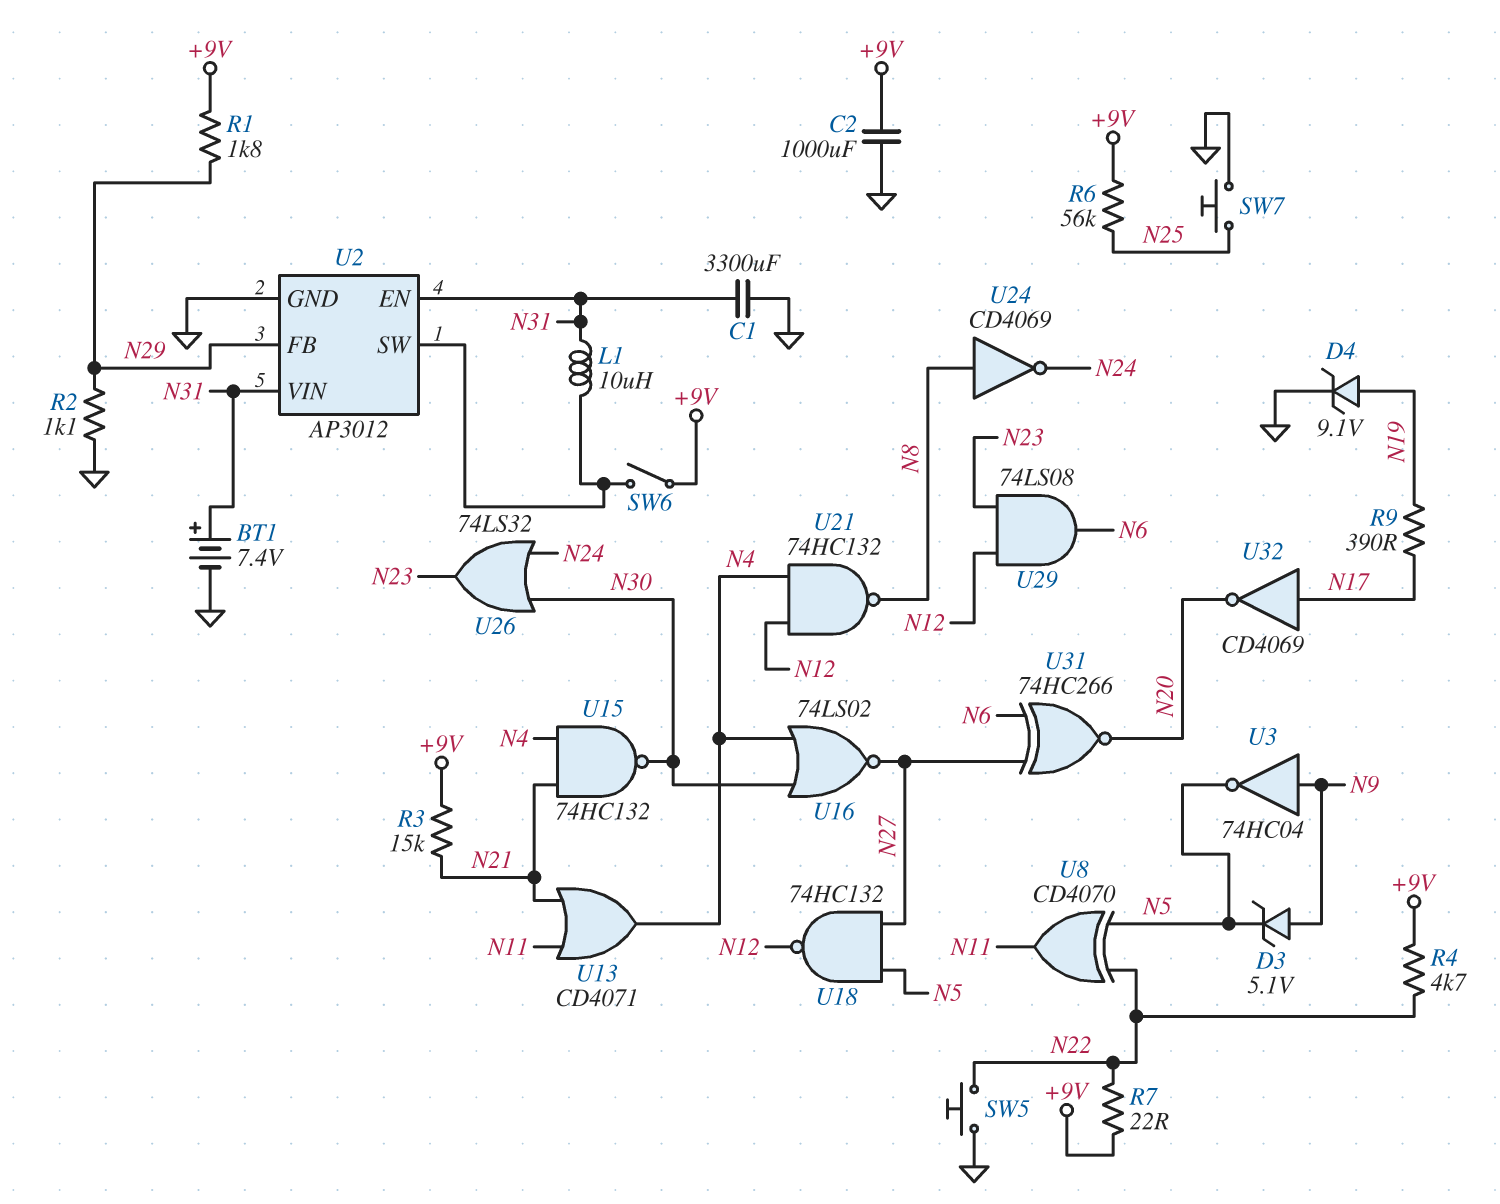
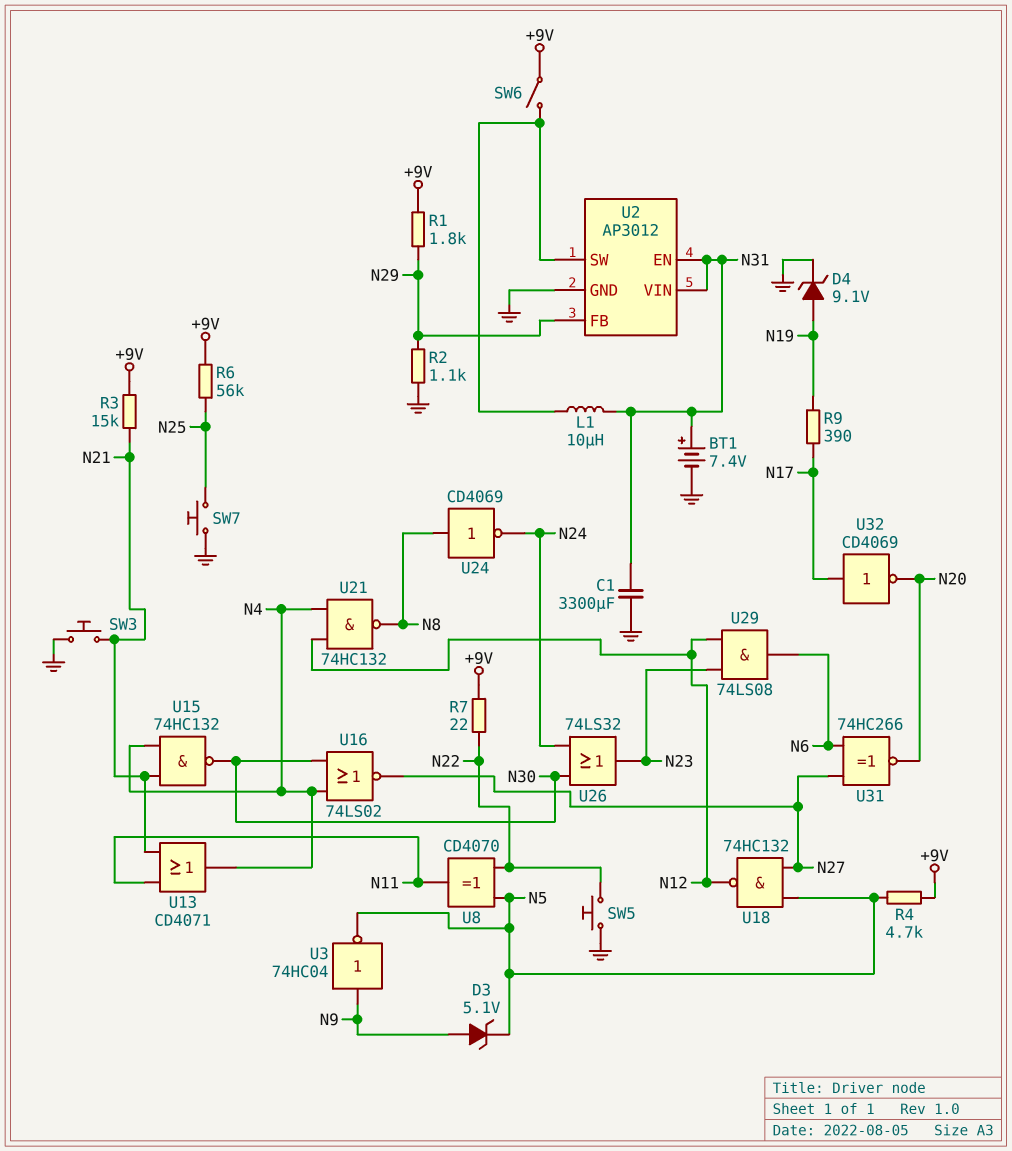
C2: 1000uF (+9V, GND) -> none
R4: 4.7k (+9V, N22) -> 4.7k (+9V, N5)
SW3: none -> button (GND, N21)

